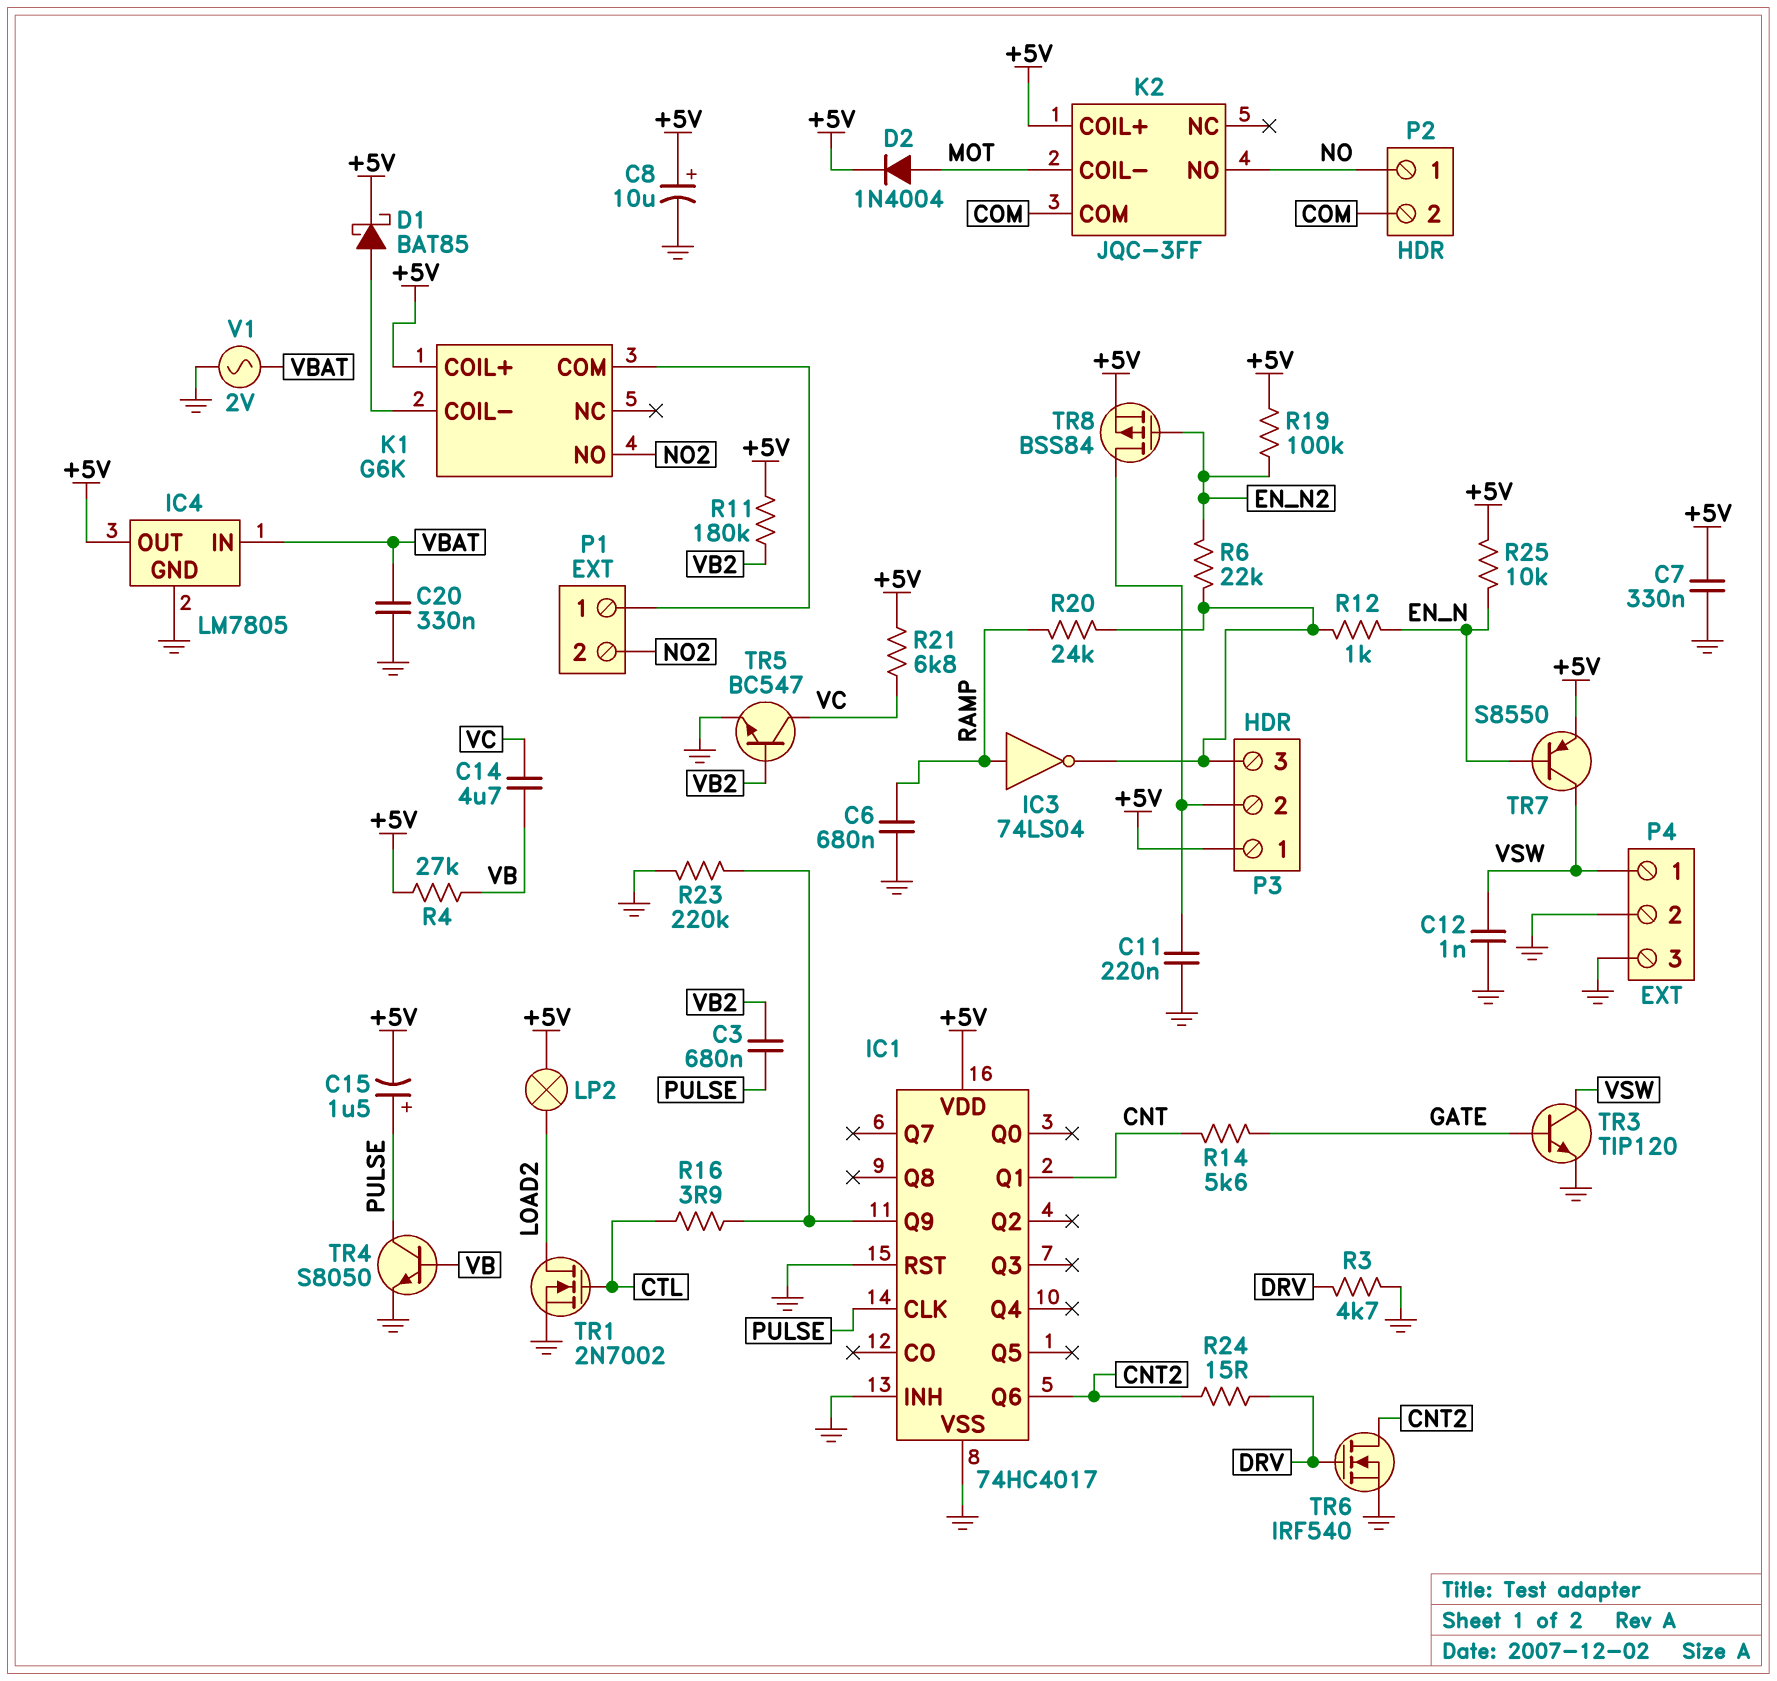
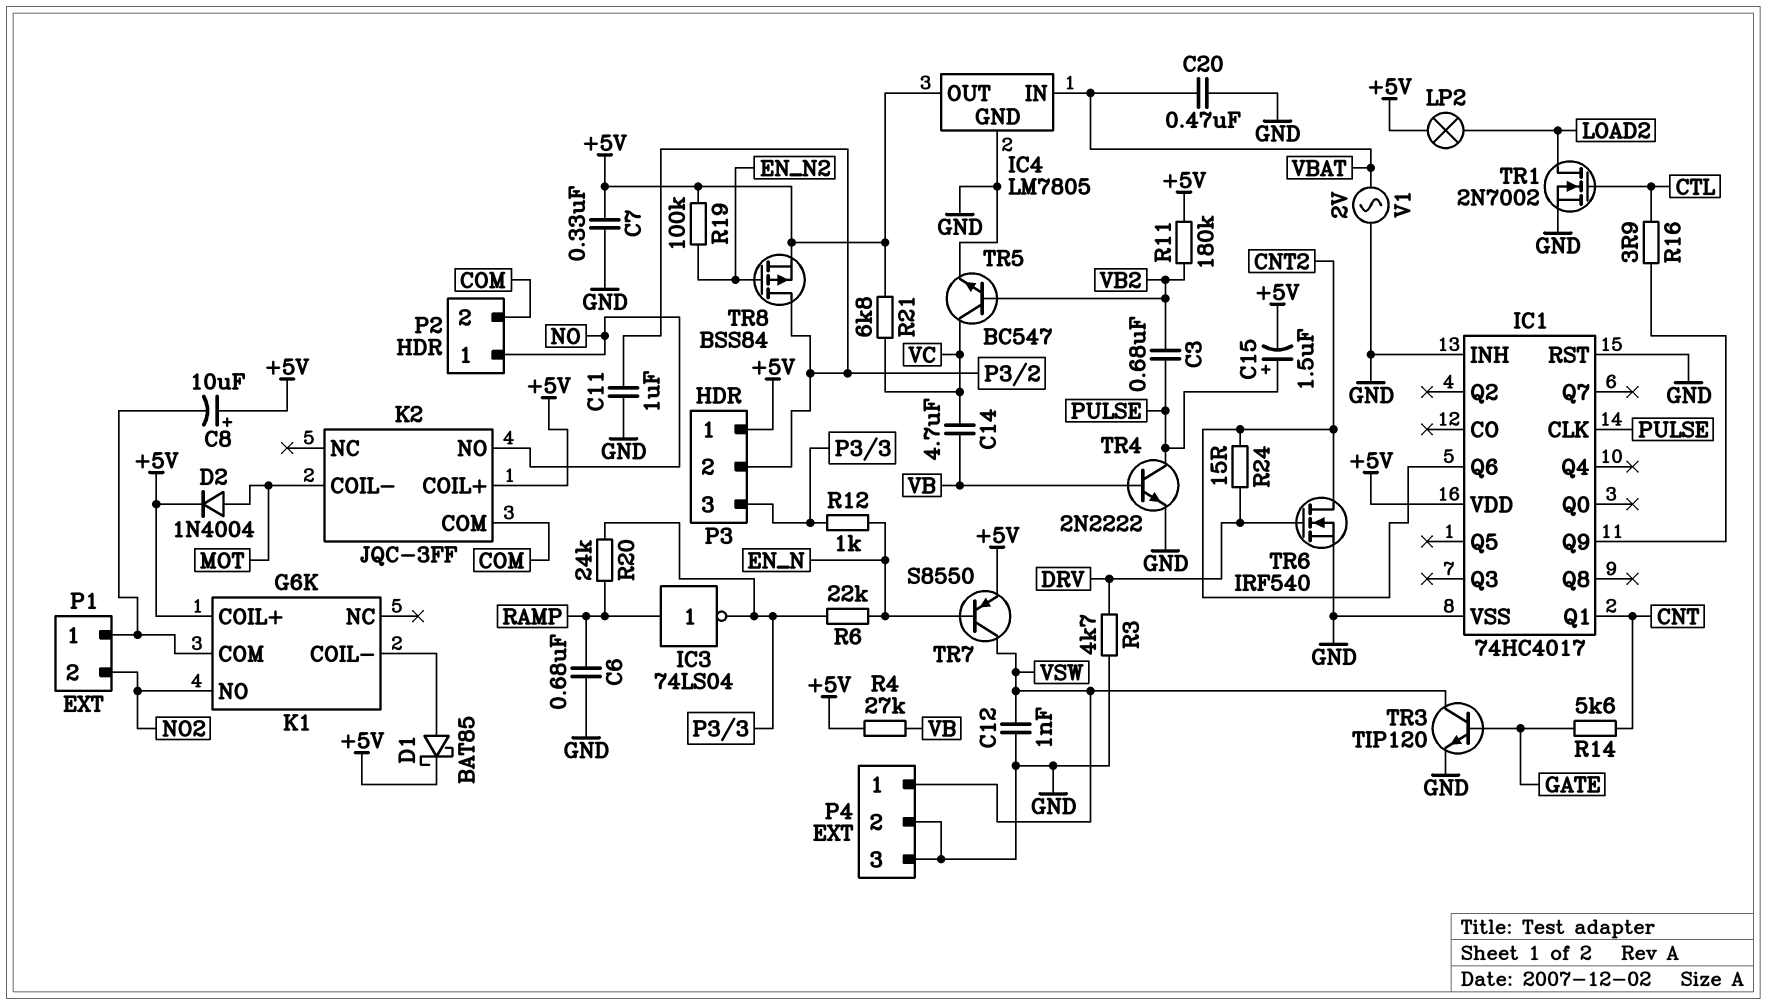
C8: 10uF (plus +5V, minus GND) -> 10uF (plus +5V, minus K1/COM)
C11: 220nF (GND, P3/2) -> 1uF (GND, P3/2)
C20: 330nF (GND, VBAT) -> 470nF (GND, VBAT)
R6: 22k (EN_N2, P3/3) -> 22k (EN_N, P3/3)
R23: 220k (GND, IC1/Q9) -> none
R25: 10k (+5V, EN_N) -> none
TR4: NPN S8050 (B VB, C PULSE, E GND) -> NPN 2N2222 (B VB, C PULSE, E GND)

